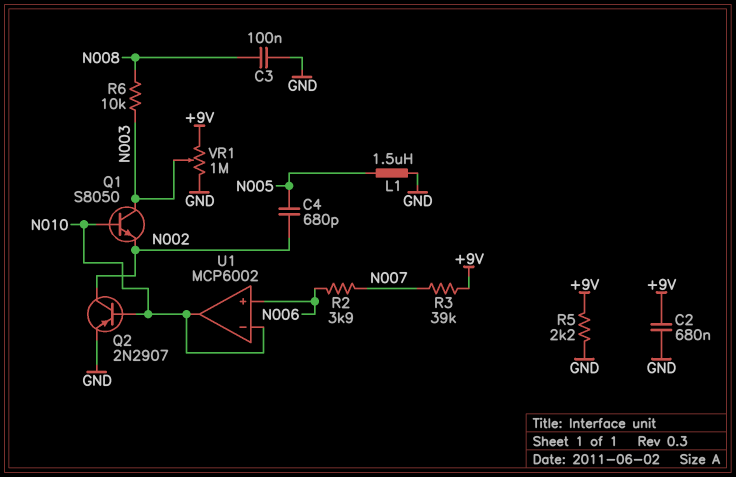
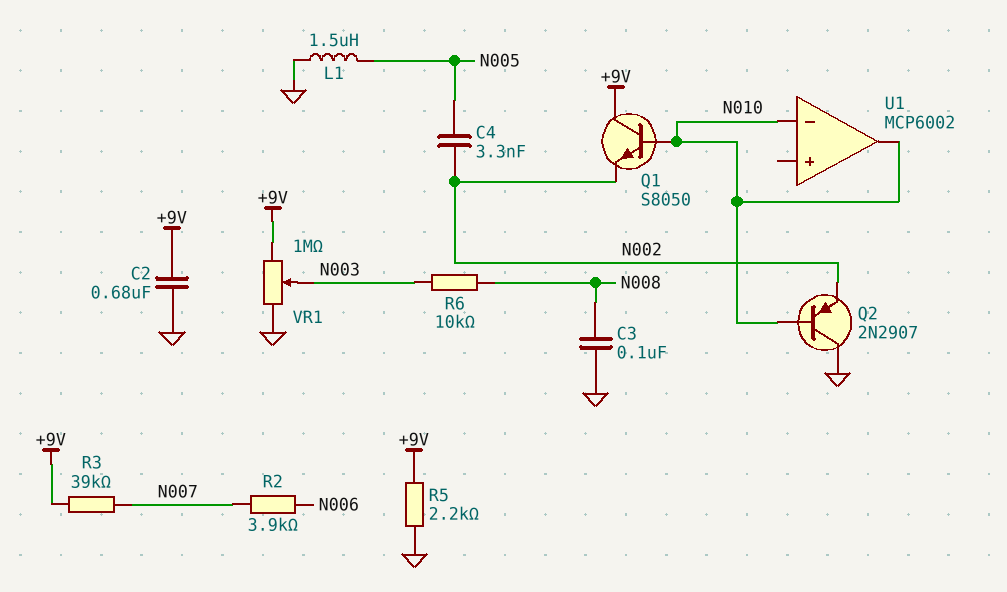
C4: 680pF (N002, N005) -> 3.3nF (N002, N005)
Q1: NPN S8050 (B N010, C N003, E N002) -> NPN S8050 (B N010, C +9V, E N002)
Q2: PNP 2N2907 (B N010, C N002, E GND) -> PNP 2N2907 (B N010, C GND, E N002)
U1 pin in+: N006 -> none

